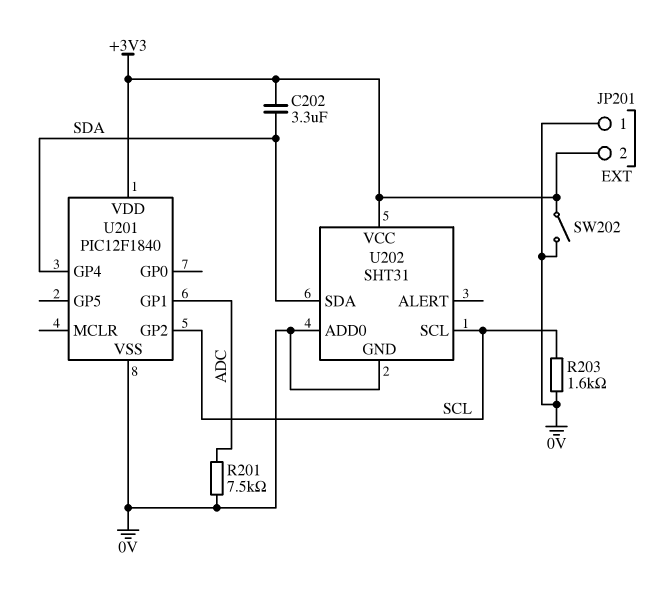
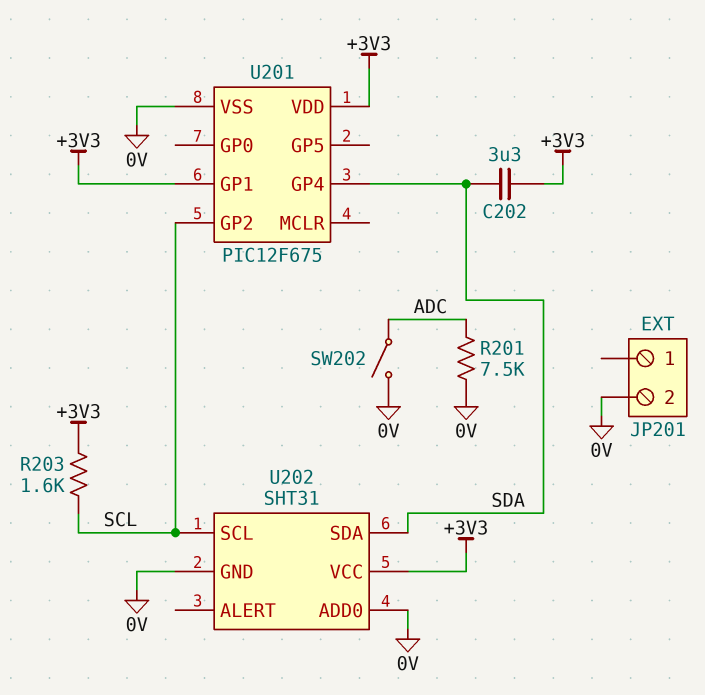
JP201 pin 1: 0V -> none
JP201 pin 2: +3V3 -> 0V
R203: 1.6k (0V, SCL) -> 1.6k (+3V3, SCL)
SW202: switch (+3V3, 0V) -> switch (0V, ADC)
U201: PIC12F1840 -> PIC12F675
U201 pin GP1: ADC -> +3V3

